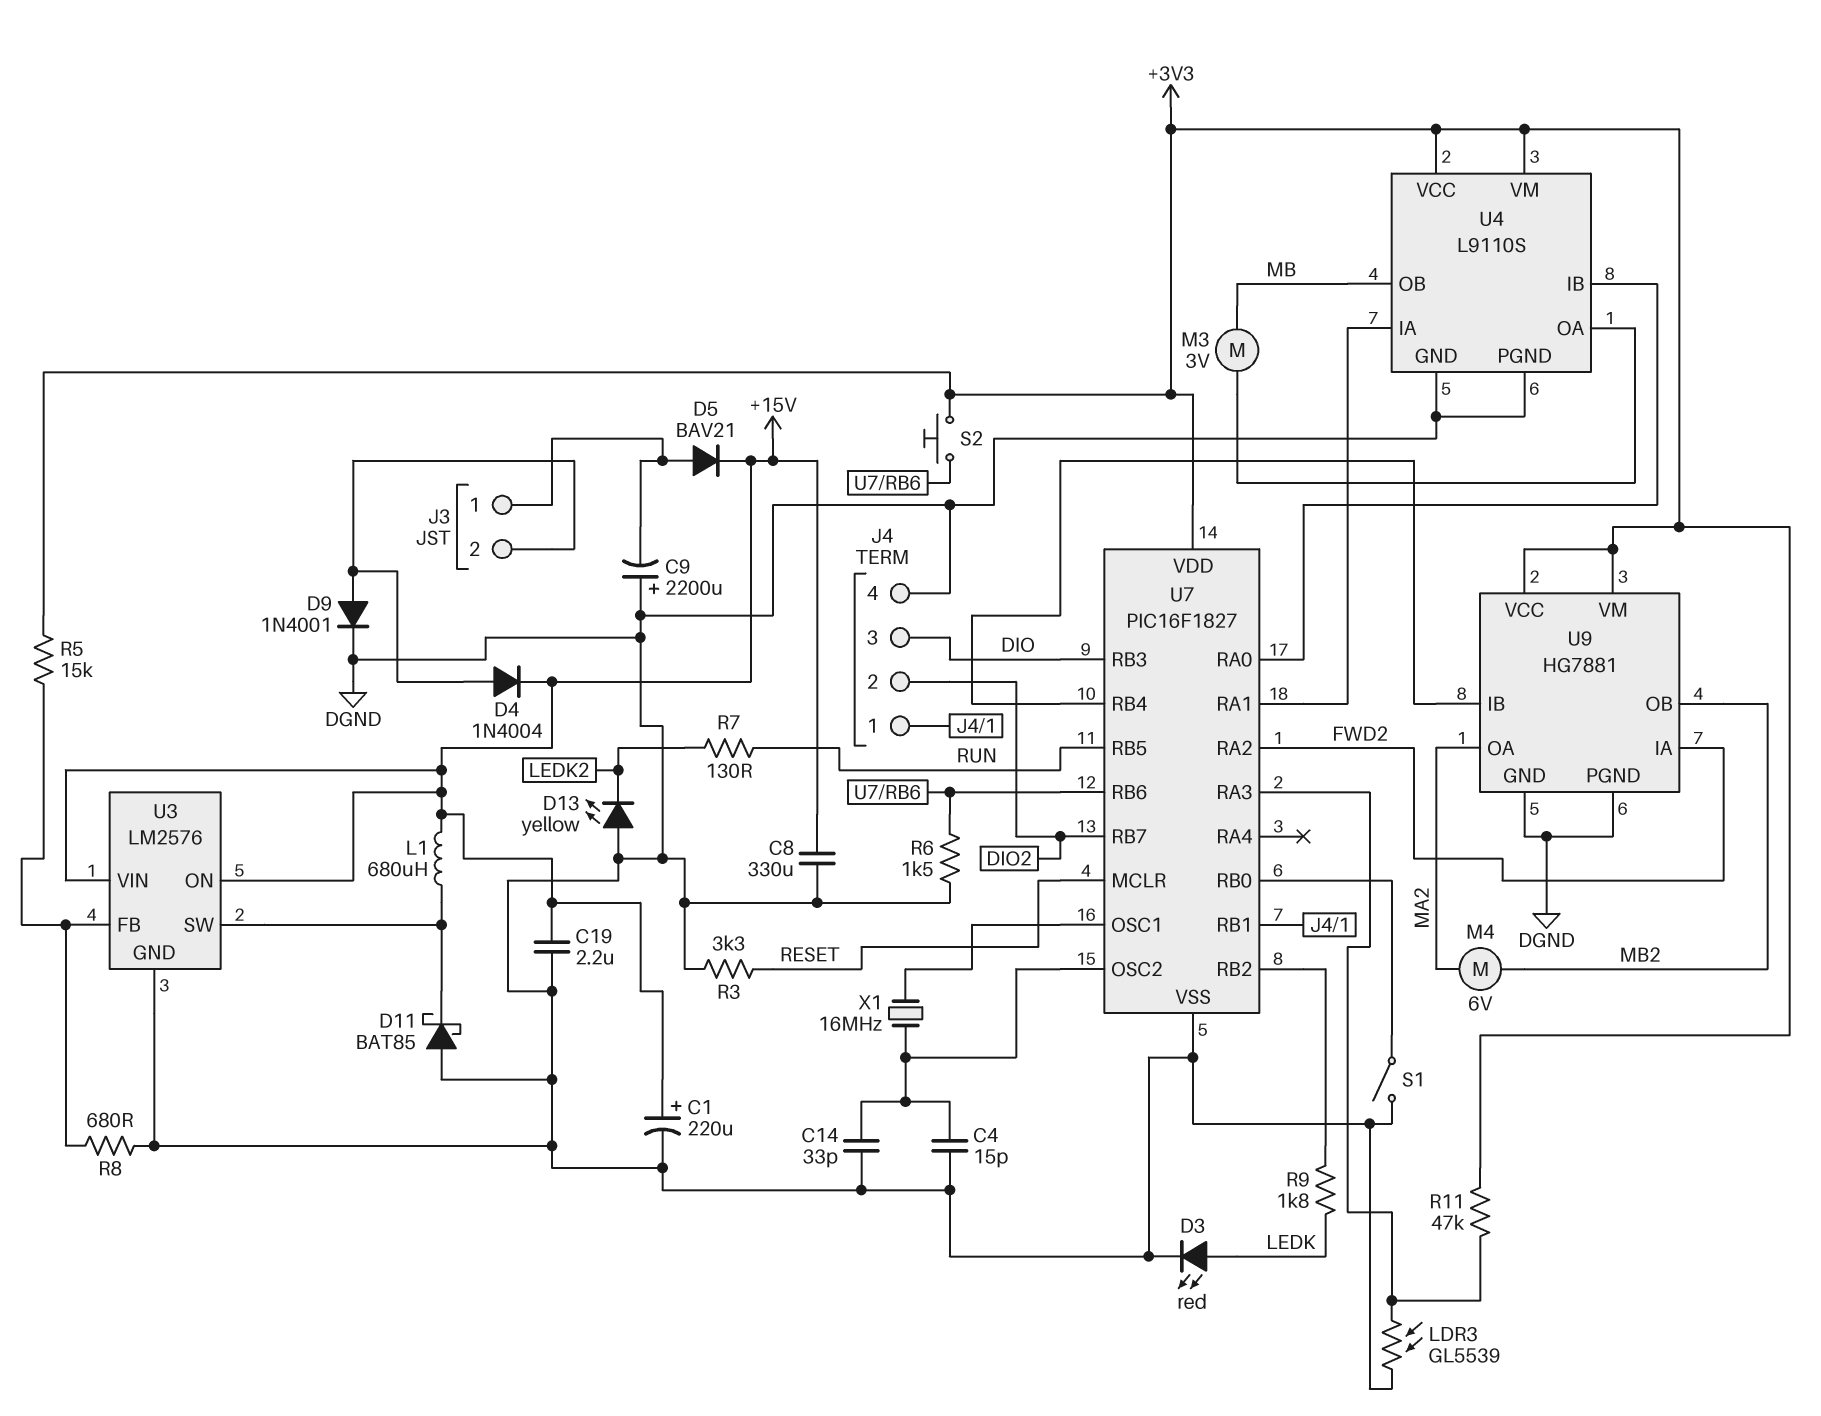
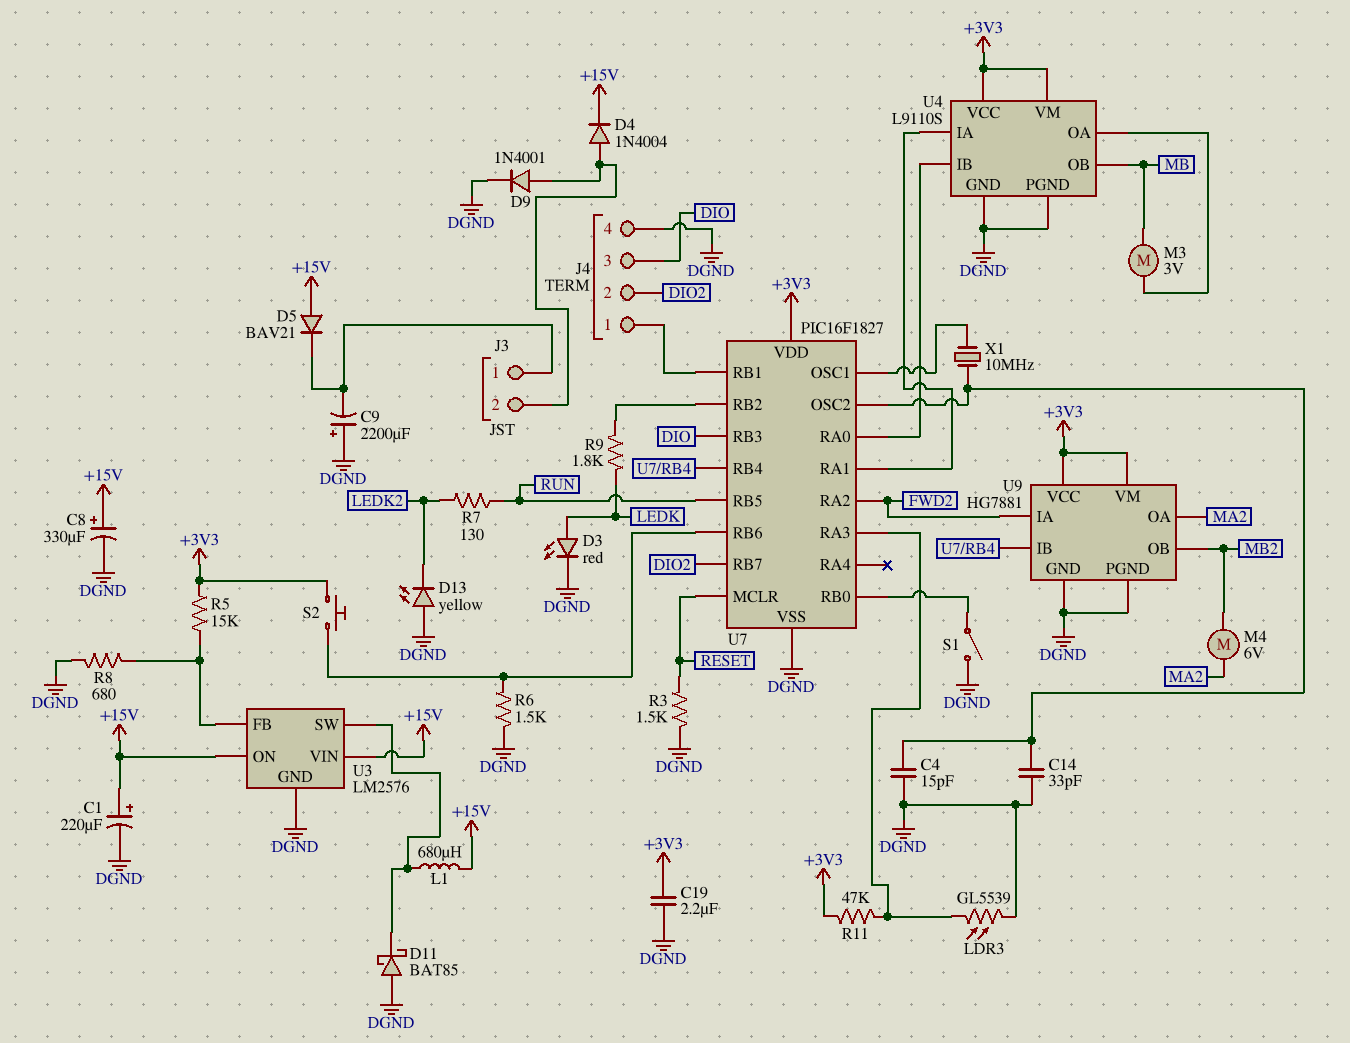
C8: 330uF (+15V, DGND) -> 330uF (plus +15V, minus DGND)
C19: 2.2uF (+15V, DGND) -> 2.2uF (+3V3, DGND)
D5: diode BAV21 (A J3/1, K +15V) -> diode BAV21 (A +15V, K J3/1)
R3: 3.3k (DGND, RESET) -> 1.5k (DGND, RESET)
X1: 16MHz (U7/OSC1, U7/OSC2) -> 10MHz (U7/OSC1, U7/OSC2)

